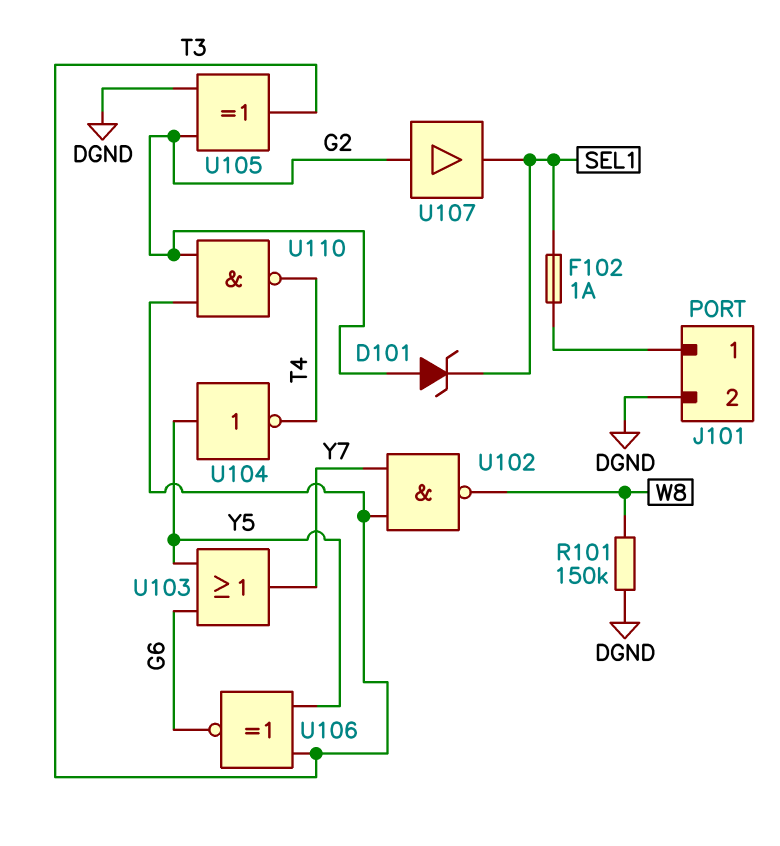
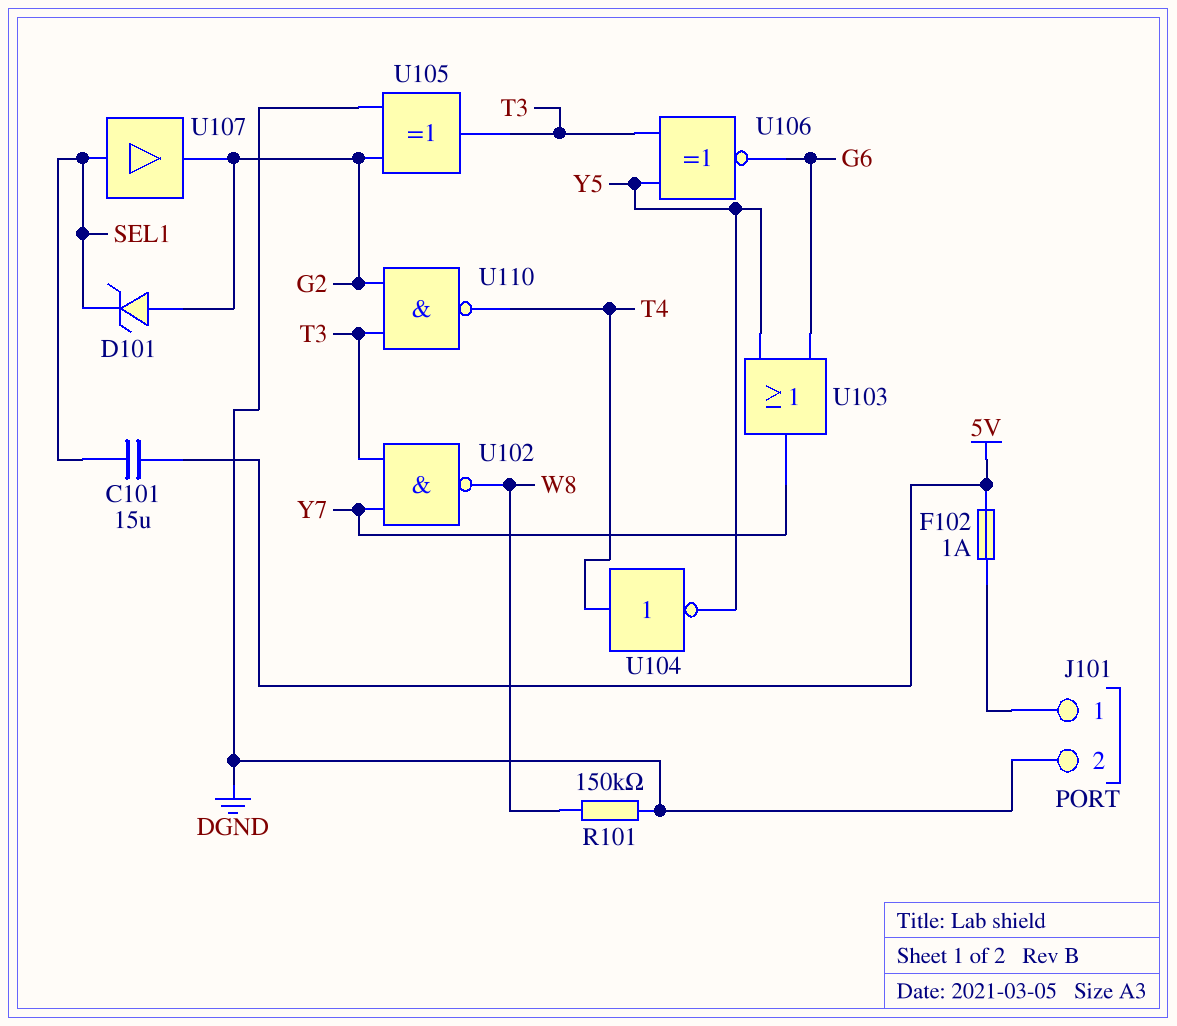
C101: none -> 15uF (5V, SEL1)
F102: 1A (J101/1, SEL1) -> 1A (5V, J101/1)
U104: NOT (in Y5, out T4) -> NOT (in T4, out Y5)
U107: buffer (in G2, out SEL1) -> buffer (in SEL1, out G2)

